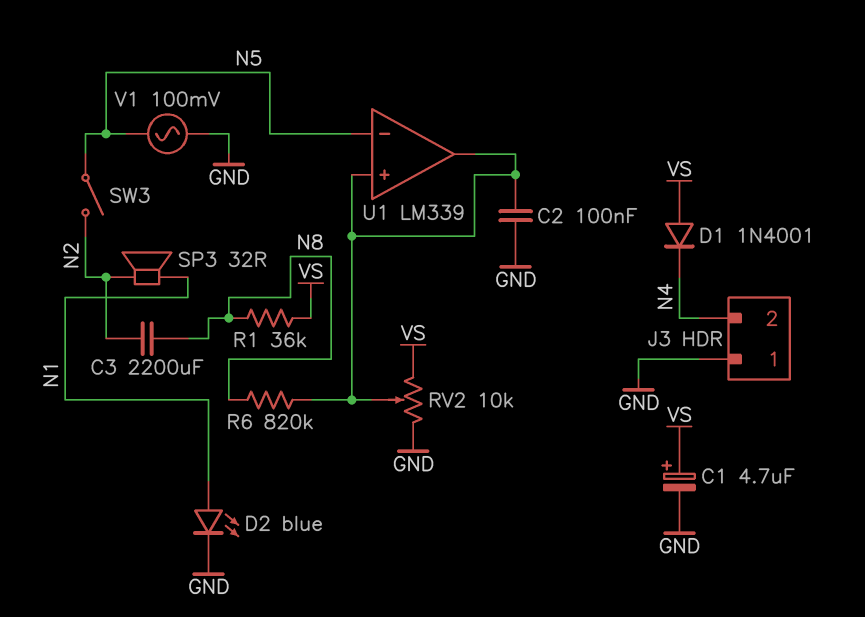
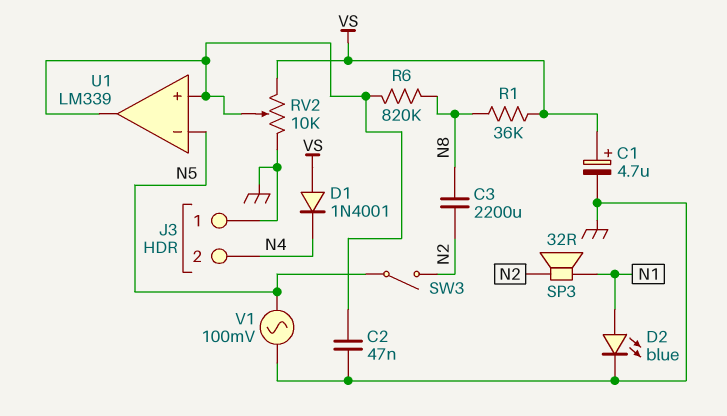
C2: 100nF (GND, U1/in+) -> 47nF (GND, U1/in+)

